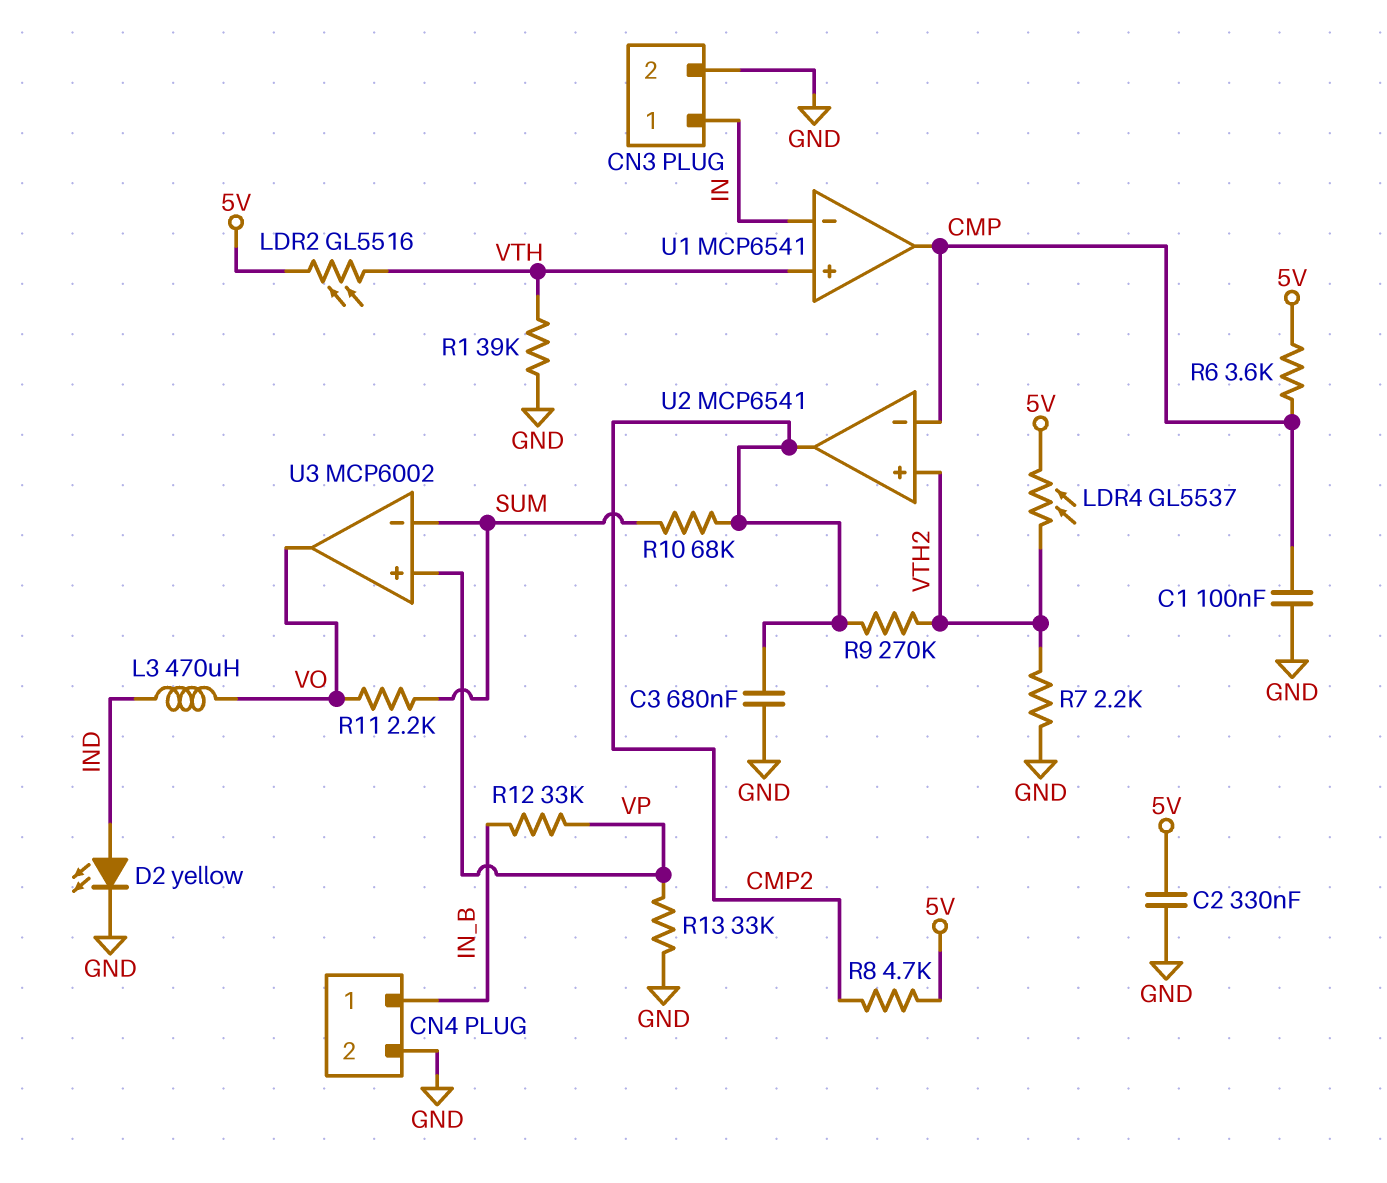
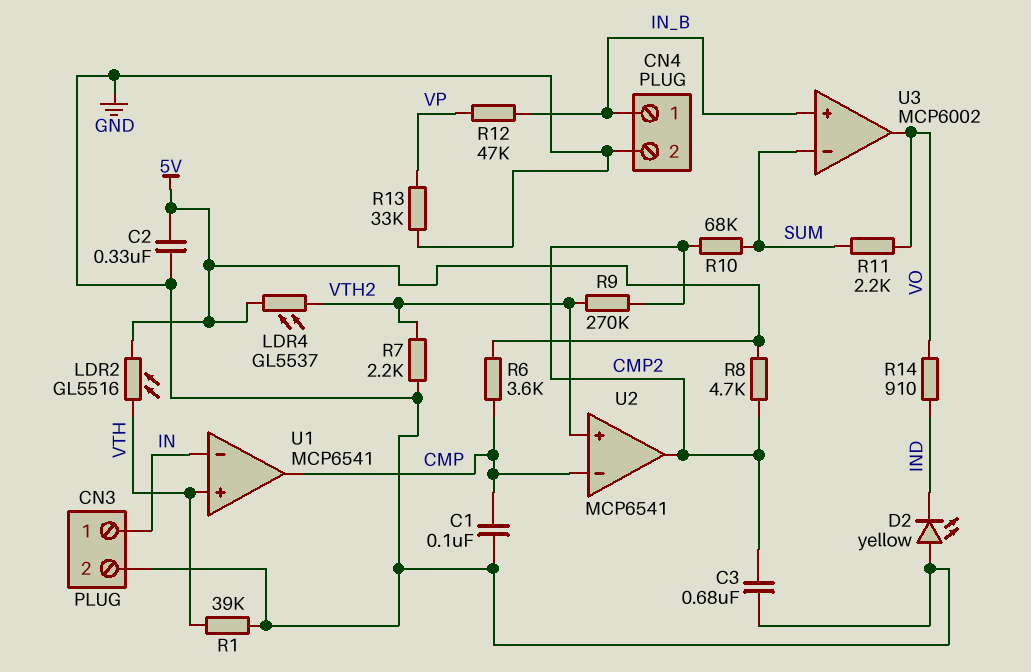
D2: LED yellow (A IND, K GND) -> LED yellow (A GND, K IND)
L3: 470uH (IND, VO) -> none
R12: 33k (IN_B, VP) -> 47k (IN_B, VP)
R14: none -> 910 (IND, VO)
U3 pin in+: VP -> IN_B

